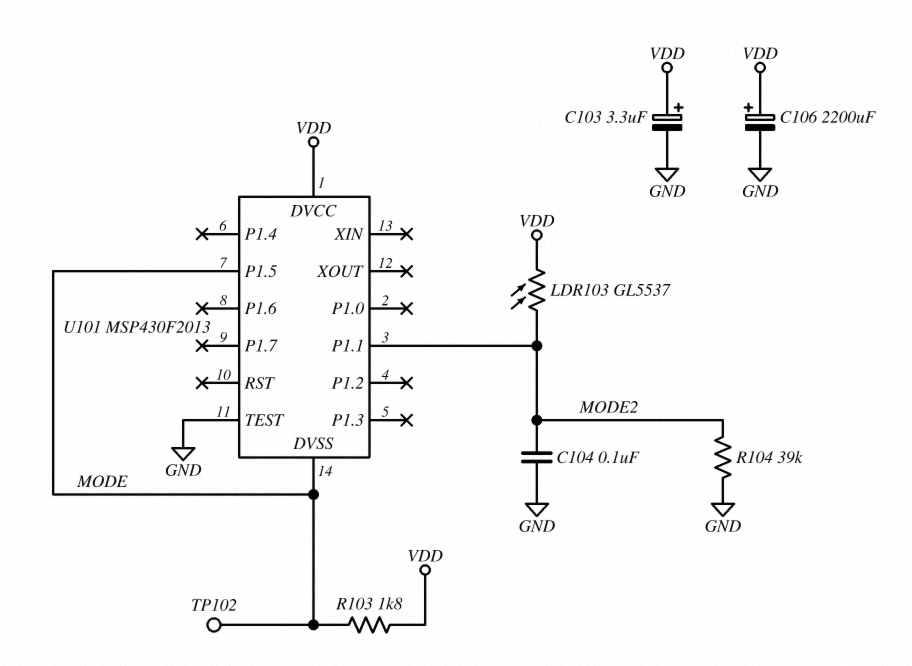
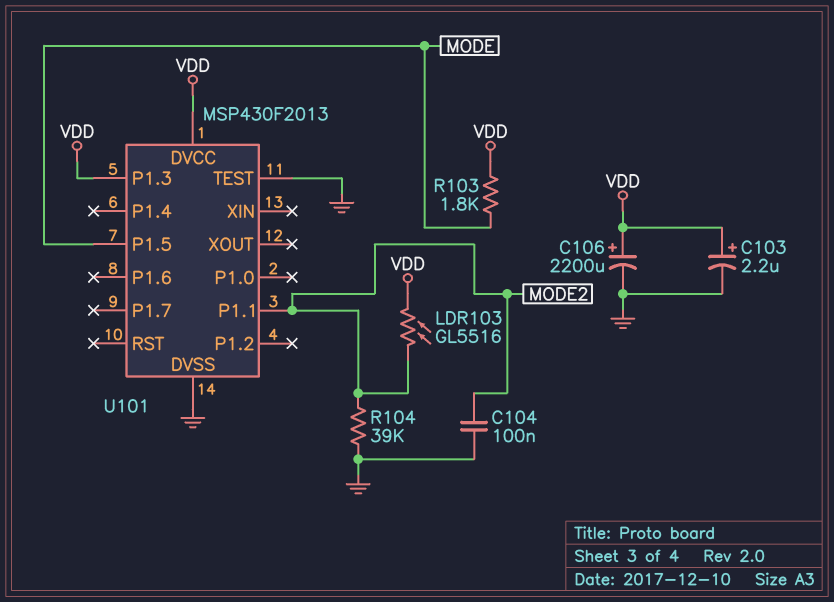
C103: 3.3uF (plus VDD, minus GND) -> 2.2uF (plus VDD, minus GND)
LDR103: GL5537 (MODE2, VDD) -> GL5516 (MODE2, VDD)
TP102: test point (MODE) -> none
U101 pin DVSS: MODE -> GND
U101 pin P1.3: none -> VDD

